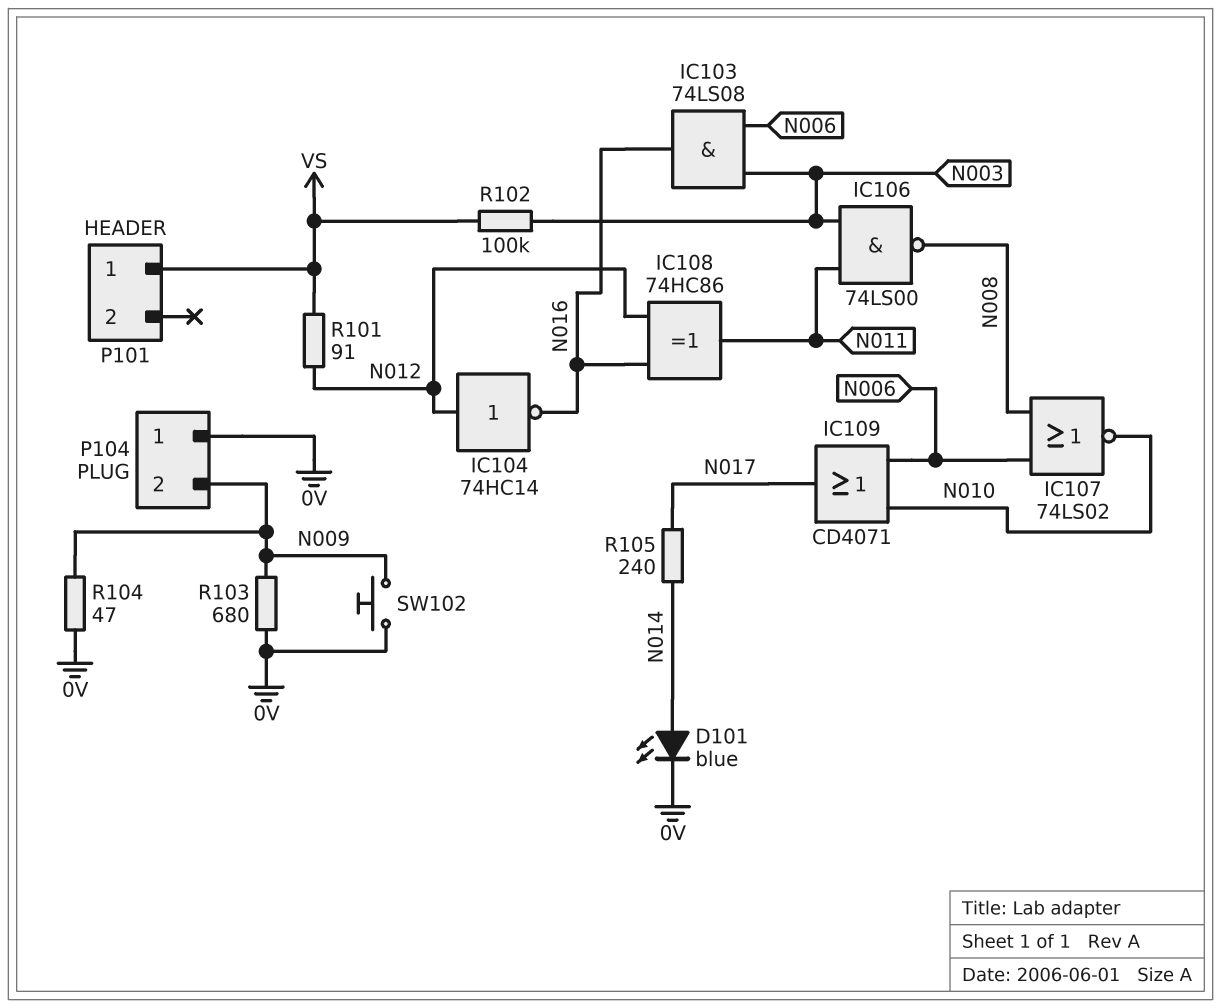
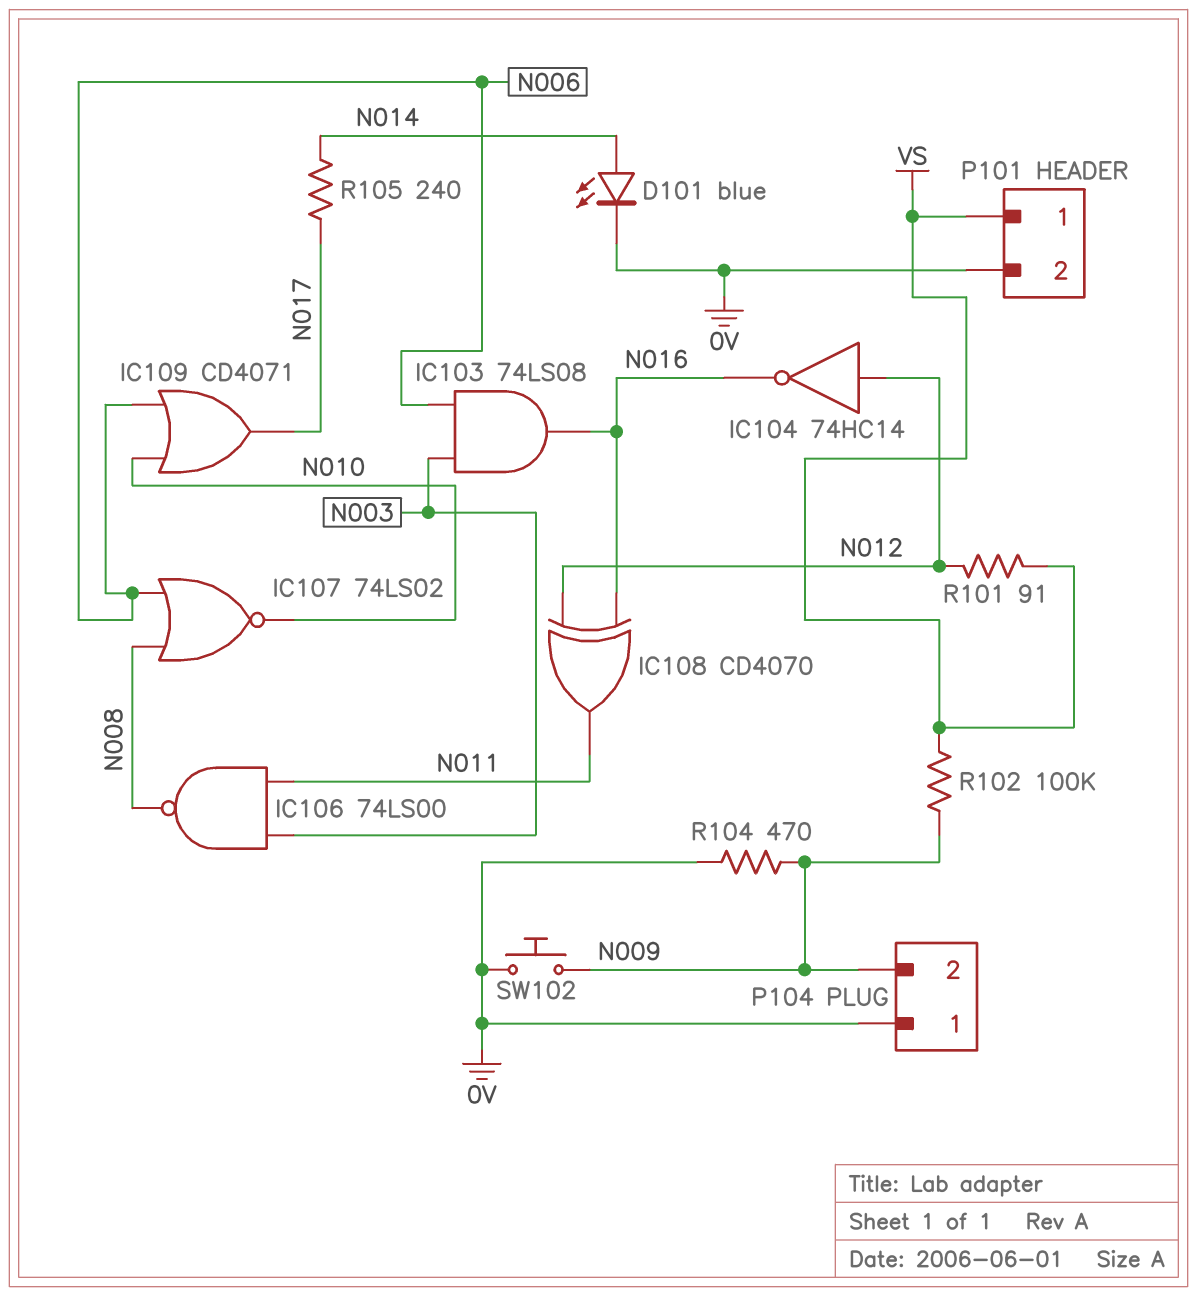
IC108: XOR 74HC86 (in N012, in N016, out N011) -> XOR CD4070 (in N012, in N016, out N011)
P101 pin 2: none -> 0V
R102: 100k (N003, VS) -> 100k (N009, VS)
R103: 680 (0V, N009) -> none
R104: 47 (0V, N009) -> 470 (0V, N009)

